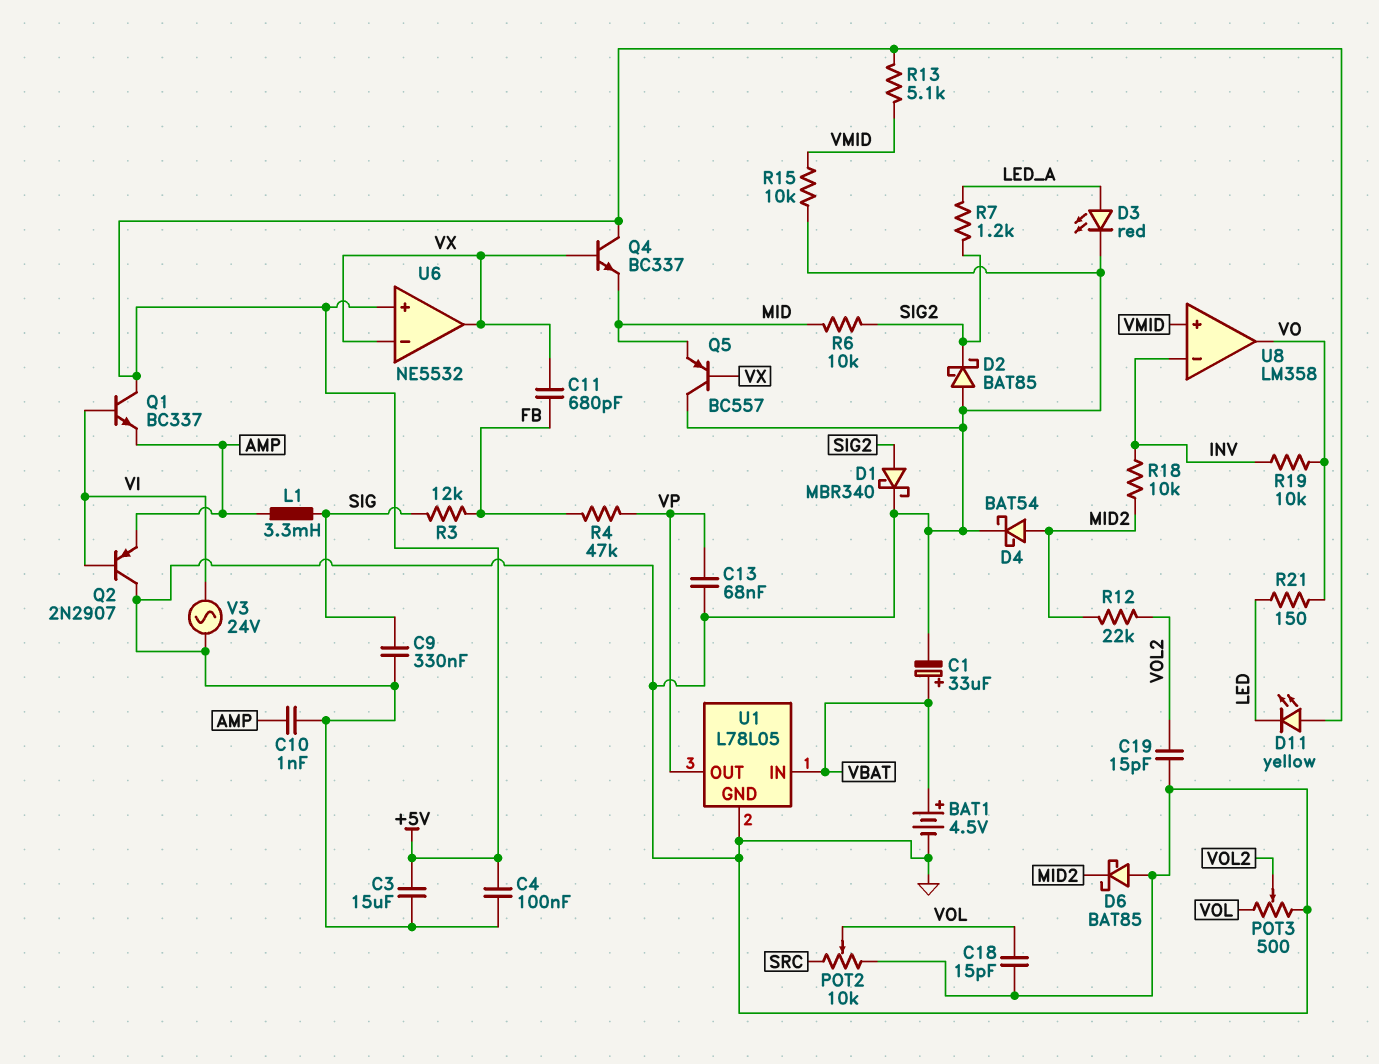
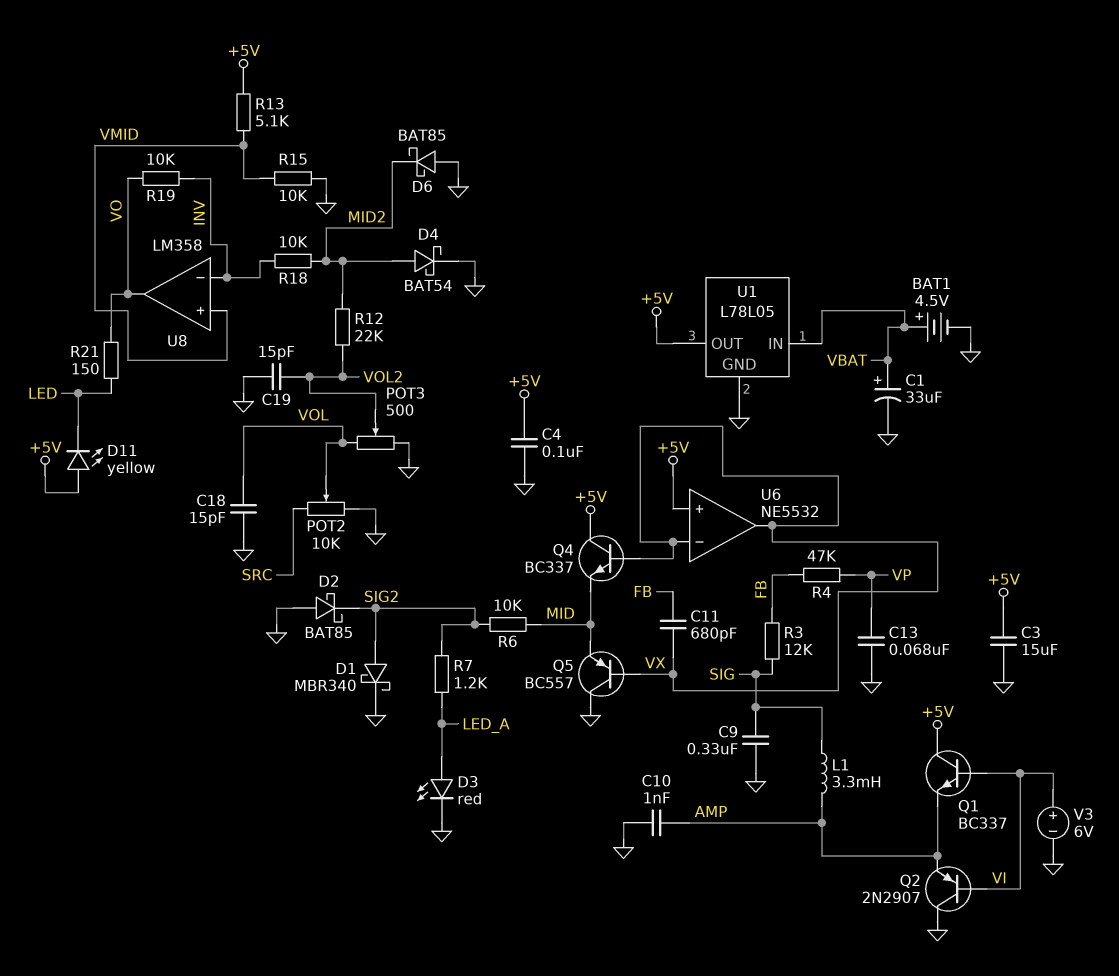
U1 pin OUT: VP -> +5V
V3: AC 24V (GND, VI) -> 6V (plus VI, minus GND)

